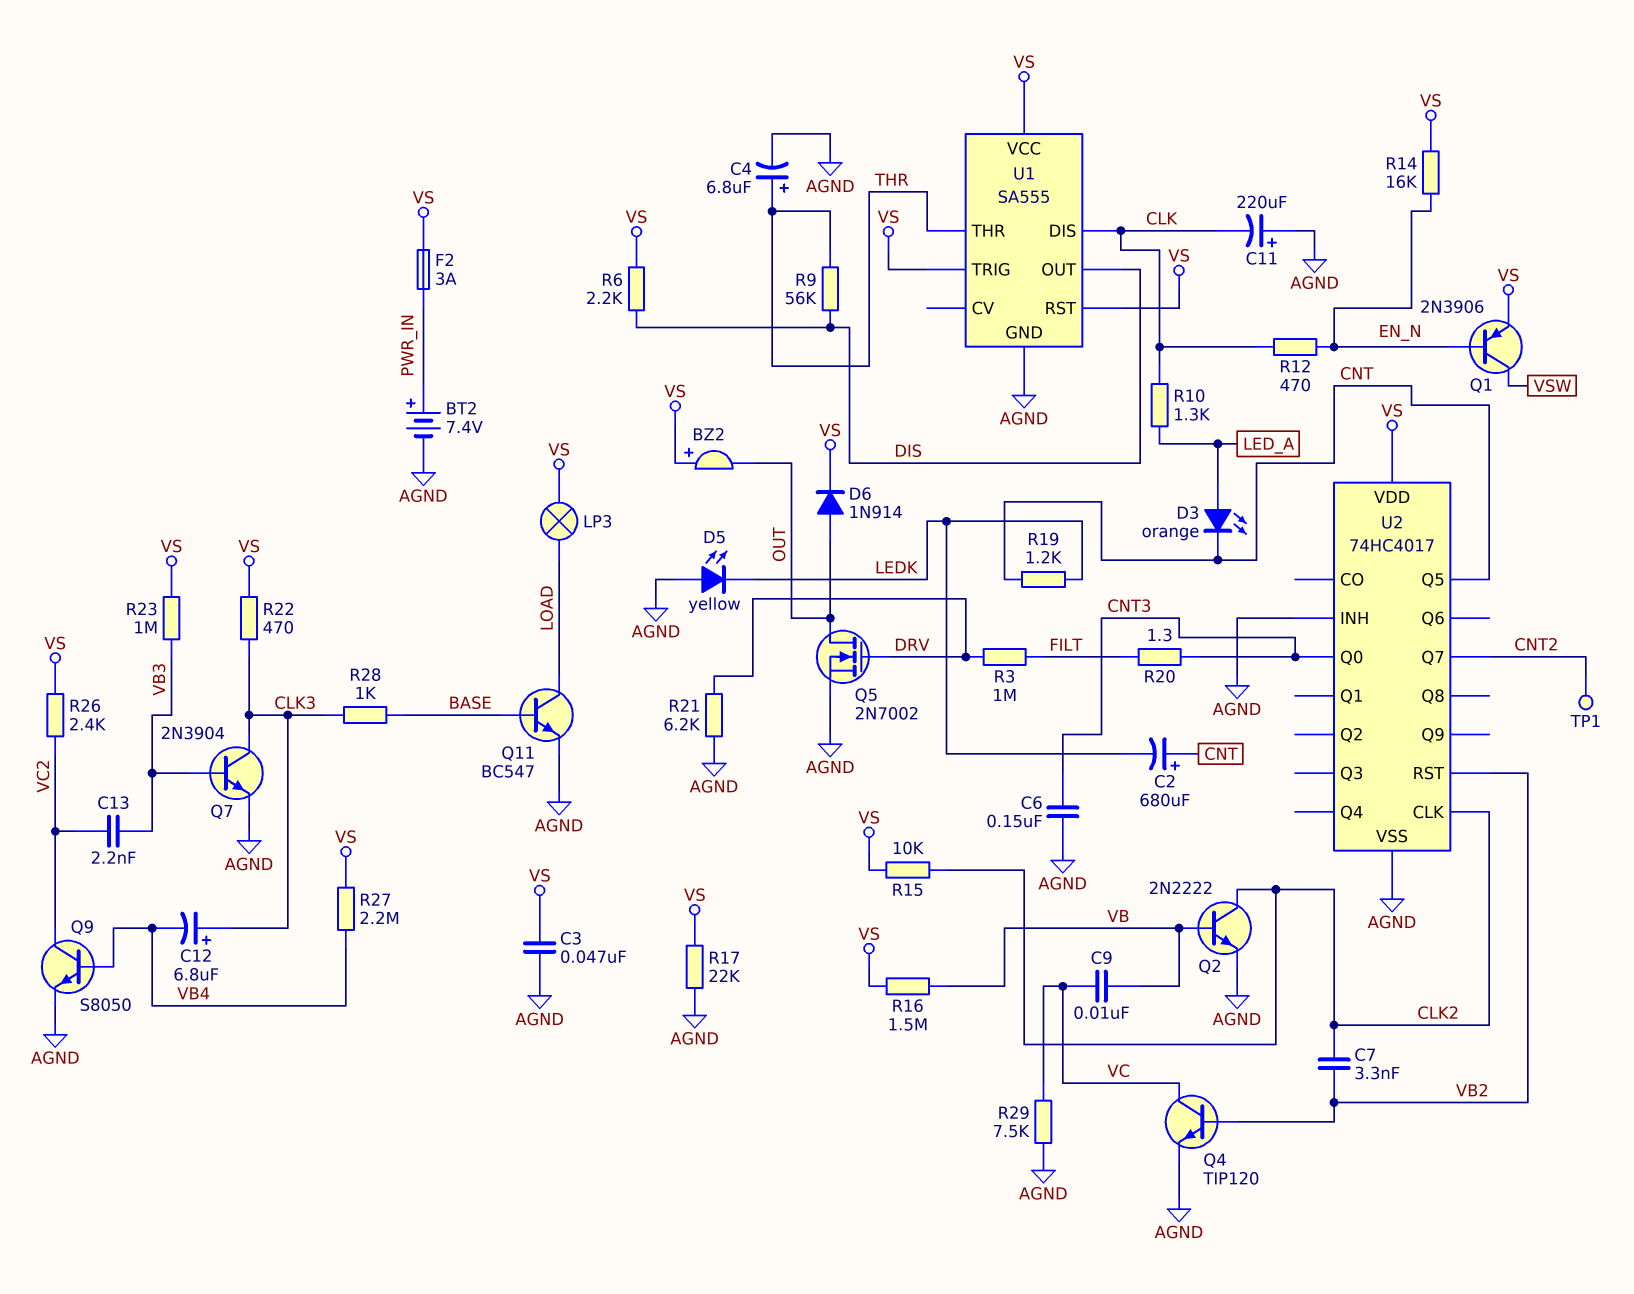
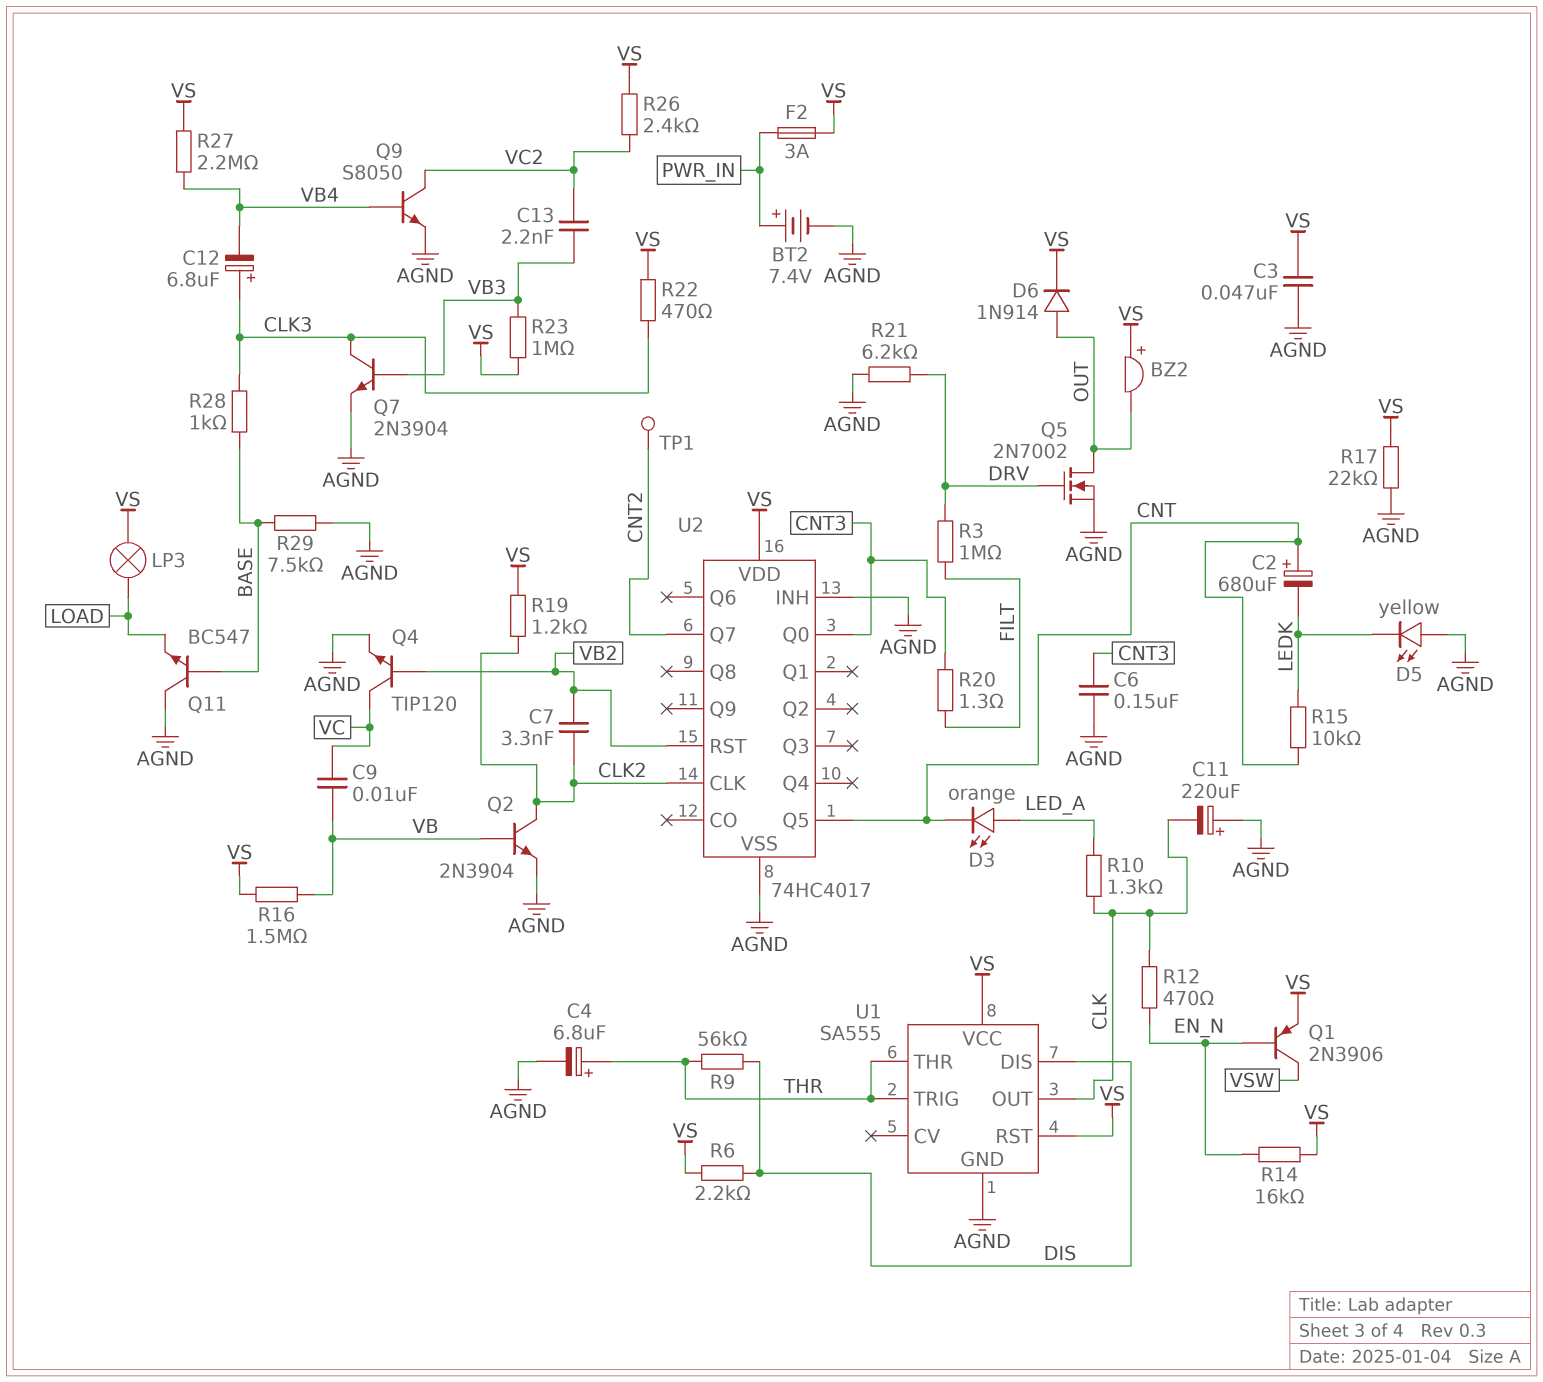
Q2: NPN 2N2222 (B VB, C CLK2, E AGND) -> NPN 2N3904 (B VB, C CLK2, E AGND)
Q11: NPN BC547 (B BASE, C LOAD, E AGND) -> NPN BC547 (B BASE, C AGND, E LOAD)
R15: 10k (CLK2, VS) -> 10k (CNT, LEDK)
R19: 1.2k (CNT, LEDK) -> 1.2k (CLK2, VS)
R29: 7.5k (AGND, VC) -> 7.5k (AGND, BASE)
U1 pin DIS: CLK -> DIS
U1 pin OUT: DIS -> CLK
U1 pin TRIG: VS -> THR

